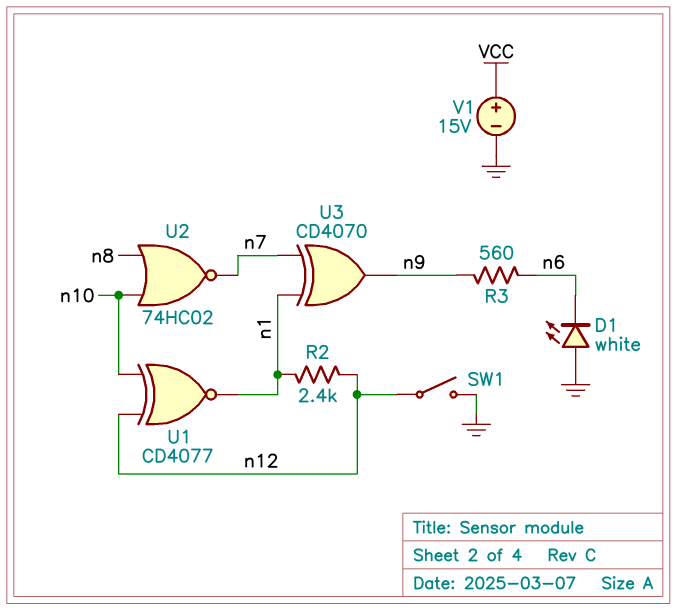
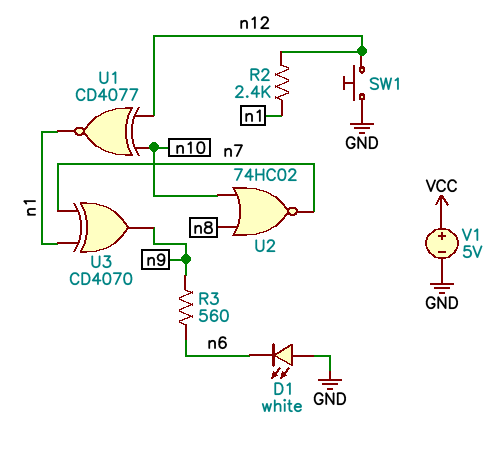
SW1: switch (GND, n12) -> button (GND, n12)
V1: 15V (plus VCC, minus GND) -> 5V (plus VCC, minus GND)

